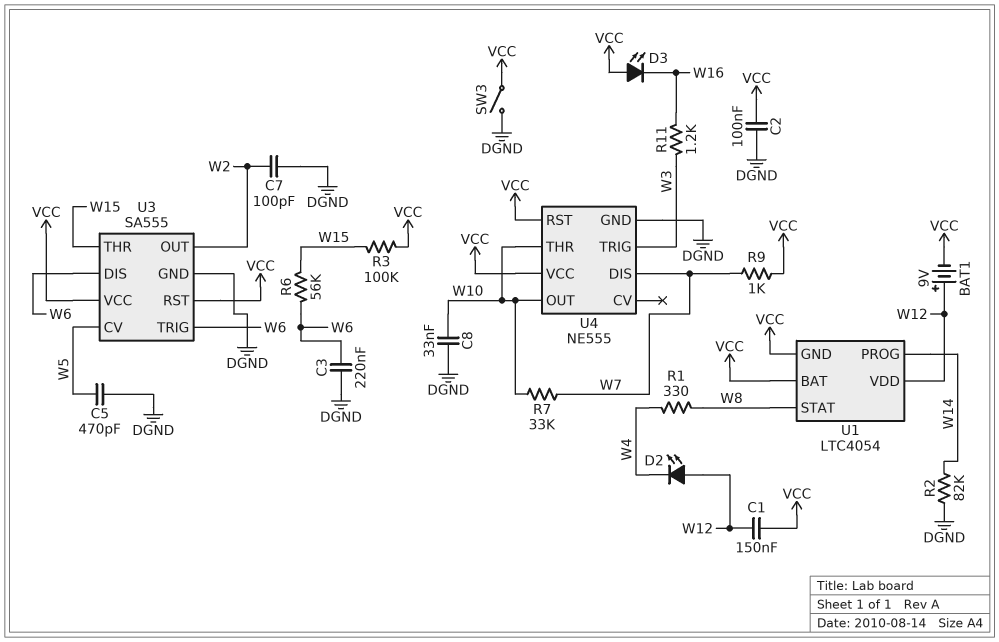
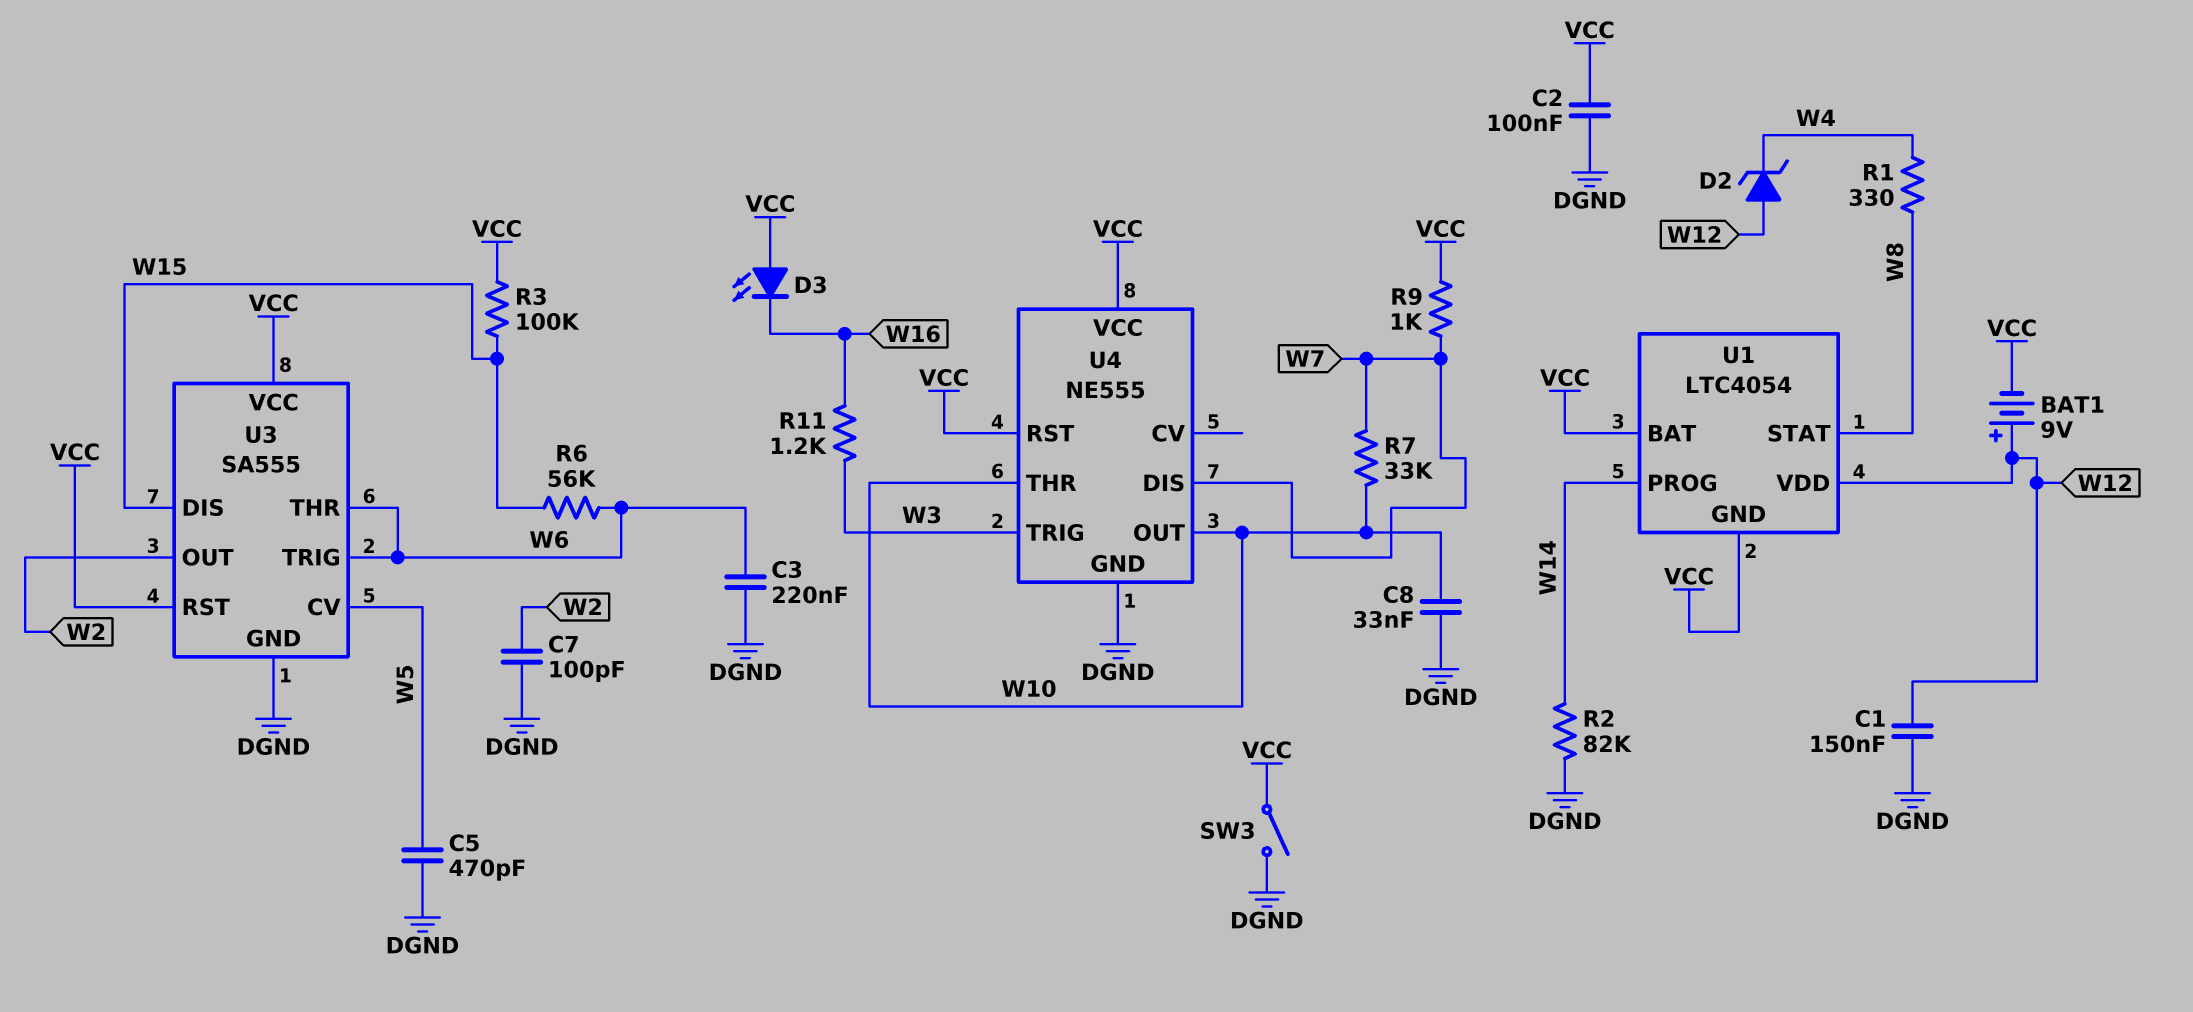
C1: 150nF (VCC, W12) -> 150nF (DGND, W12)
D2: LED (A W12, K W4) -> zener (A W12, K W4)
U3 pin DIS: W6 -> W15
U3 pin THR: W15 -> W6

